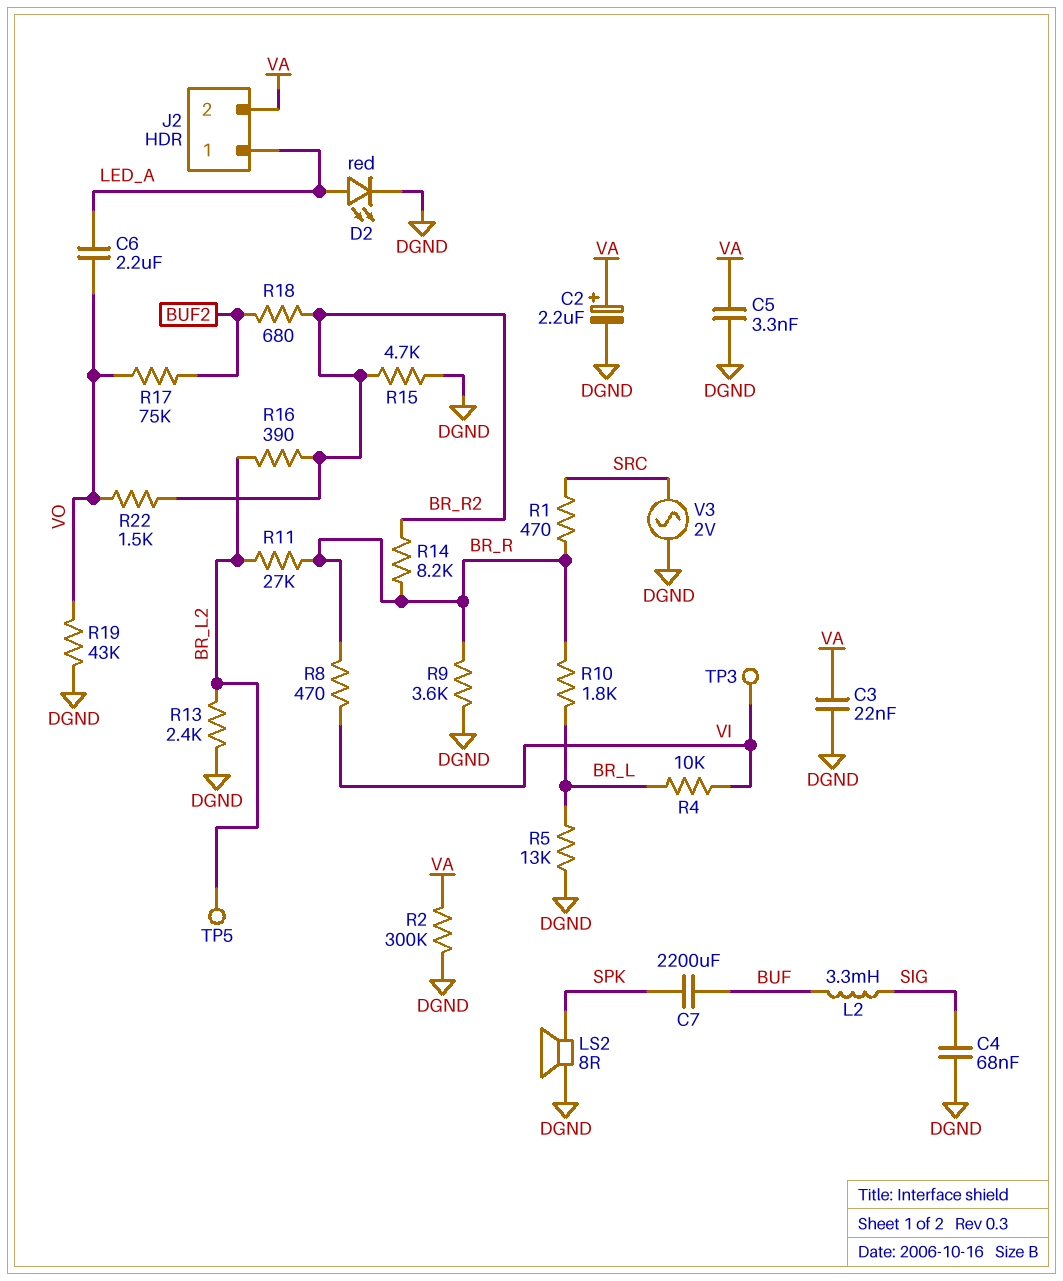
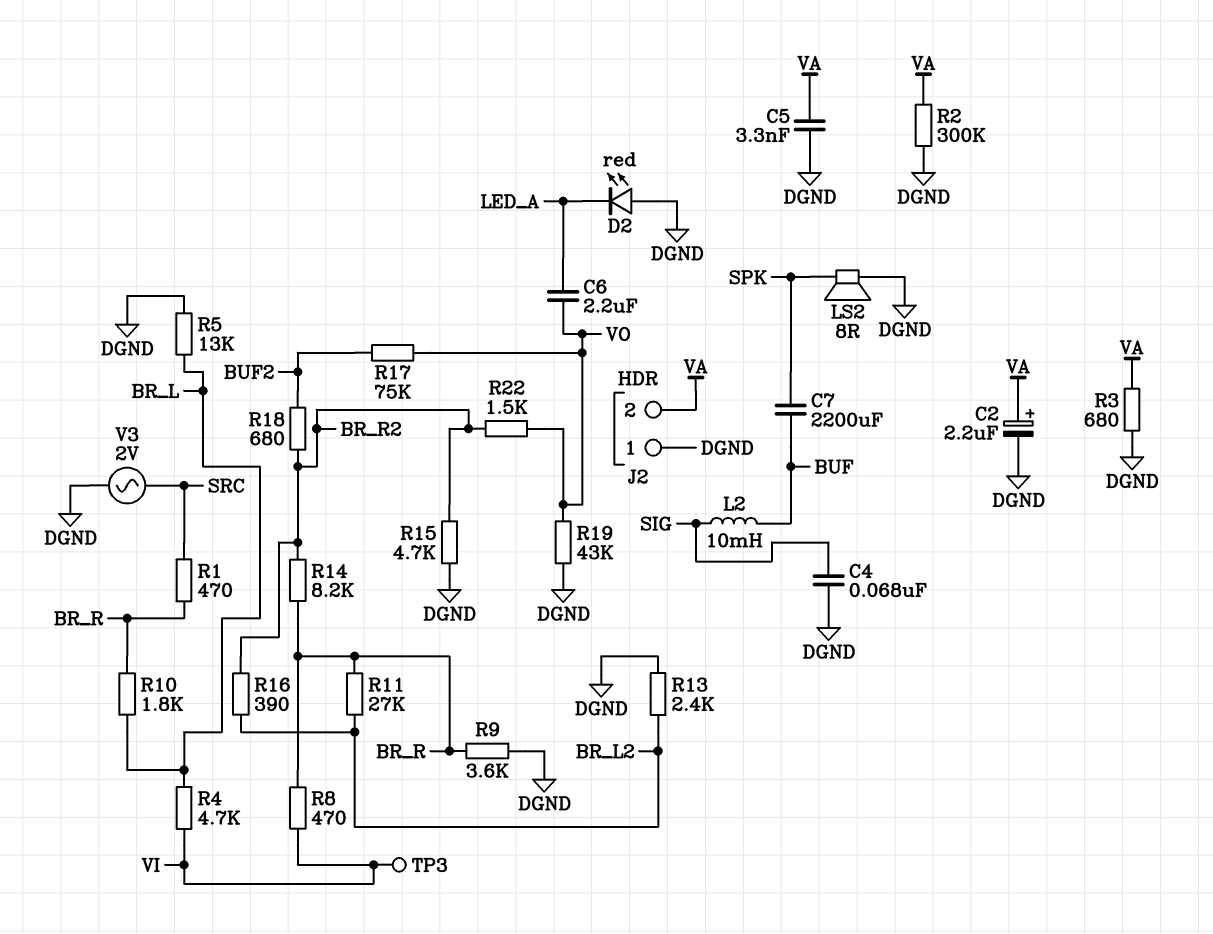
C3: 22nF (DGND, VA) -> none
D2: LED red (A LED_A, K DGND) -> LED red (A DGND, K LED_A)
J2 pin 1: LED_A -> DGND
L2: 3.3mH (BUF, SIG) -> 10mH (BUF, SIG)
R3: none -> 680 (DGND, VA)
R4: 10k (BR_L, VI) -> 4.7k (BR_L, VI)
TP5: test point (BR_L2) -> none

